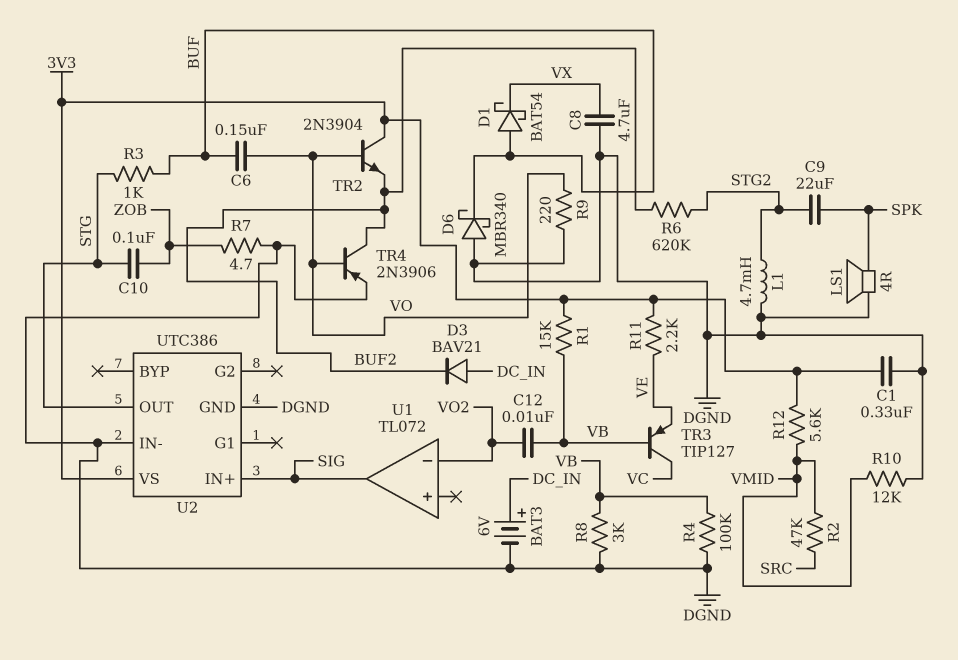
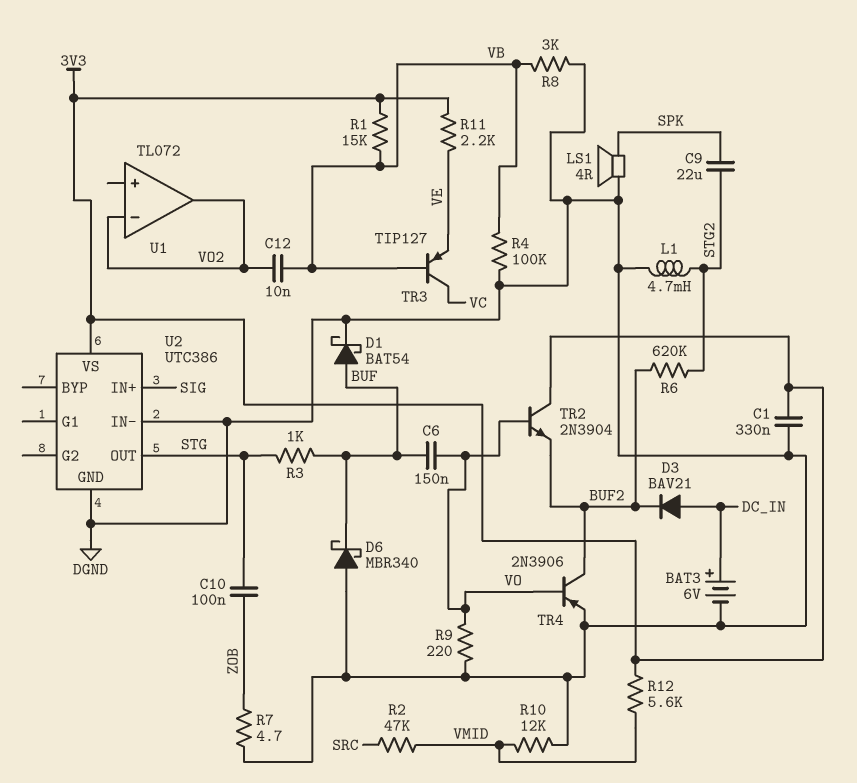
C8: 4.7uF (DGND, VX) -> none
D1: schottky BAT54 (A BUF, K VX) -> schottky BAT54 (A BUF, K DGND)
U1 pin out: SIG -> VO2

